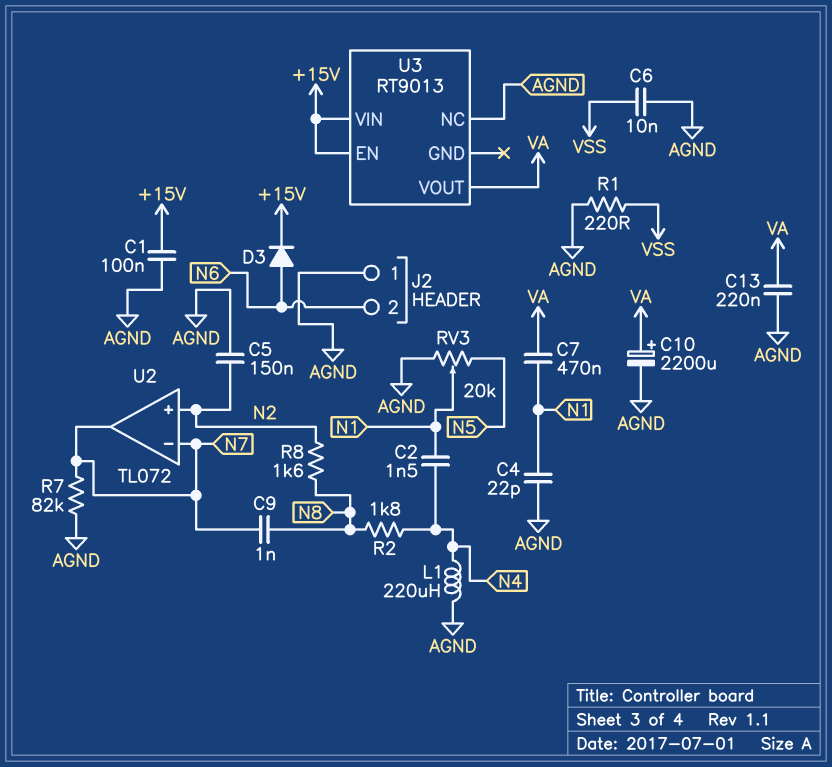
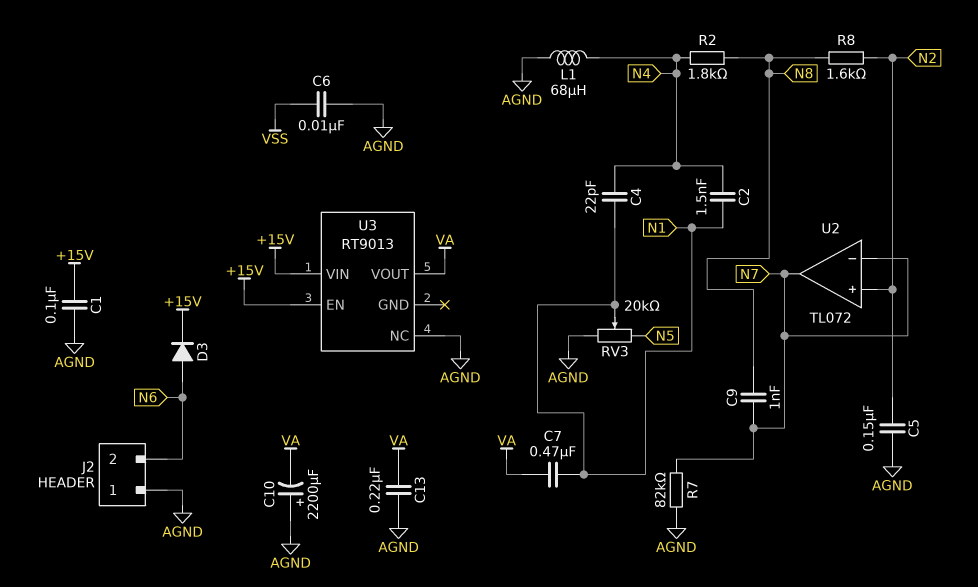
C4: 22pF (AGND, N1) -> 22pF (N1, N4)
C10: 2200uF (plus VA, minus AGND) -> 2200uF (plus AGND, minus VA)
L1: 220uH (AGND, N4) -> 68uH (AGND, N4)
R1: 220 (AGND, VSS) -> none

